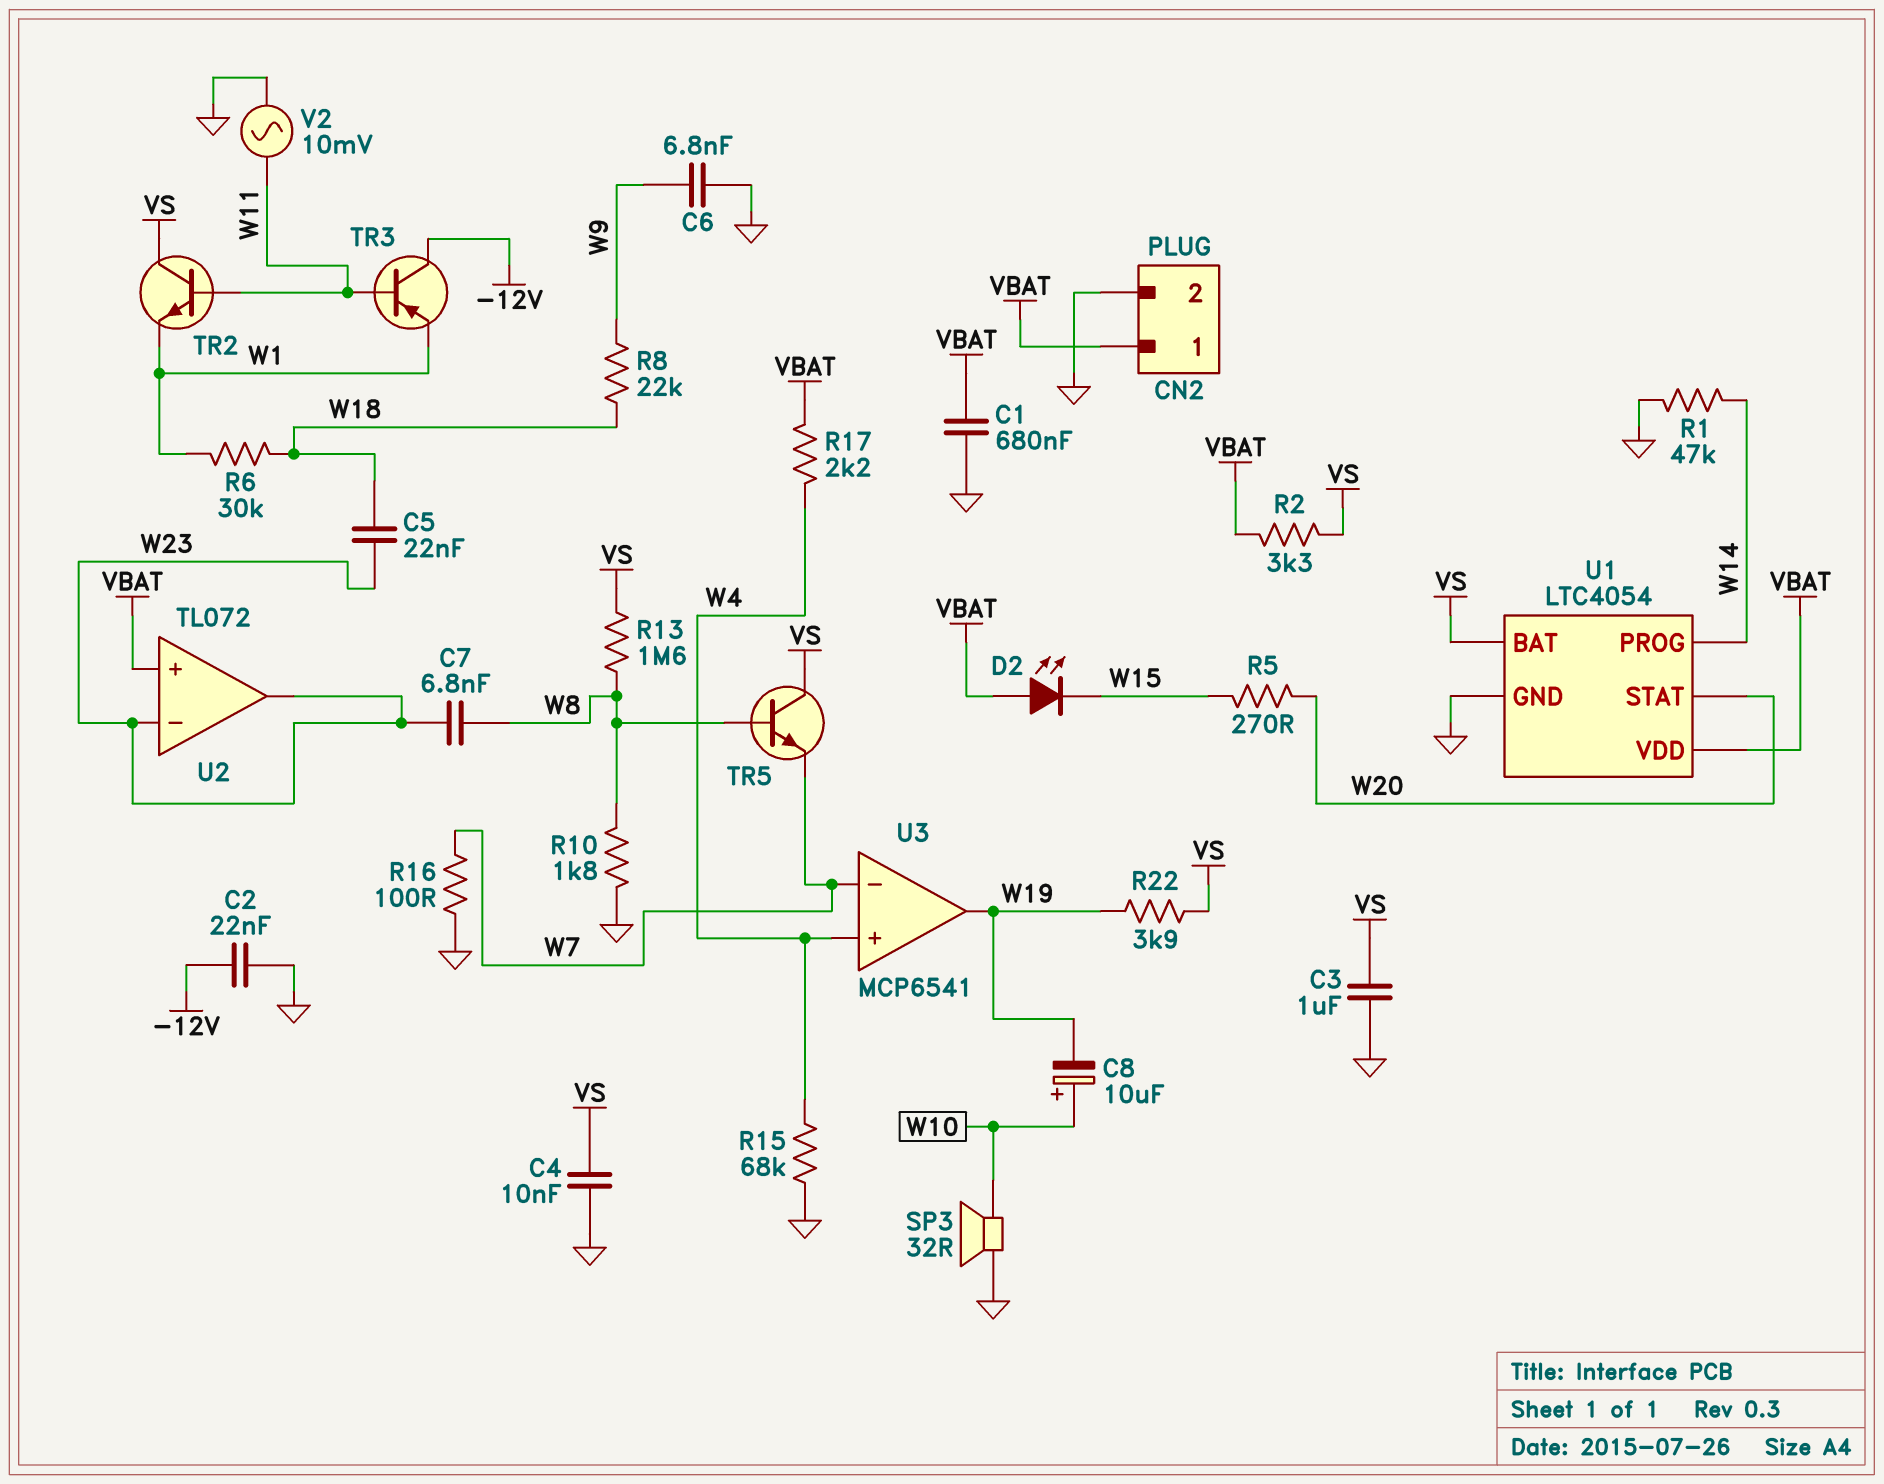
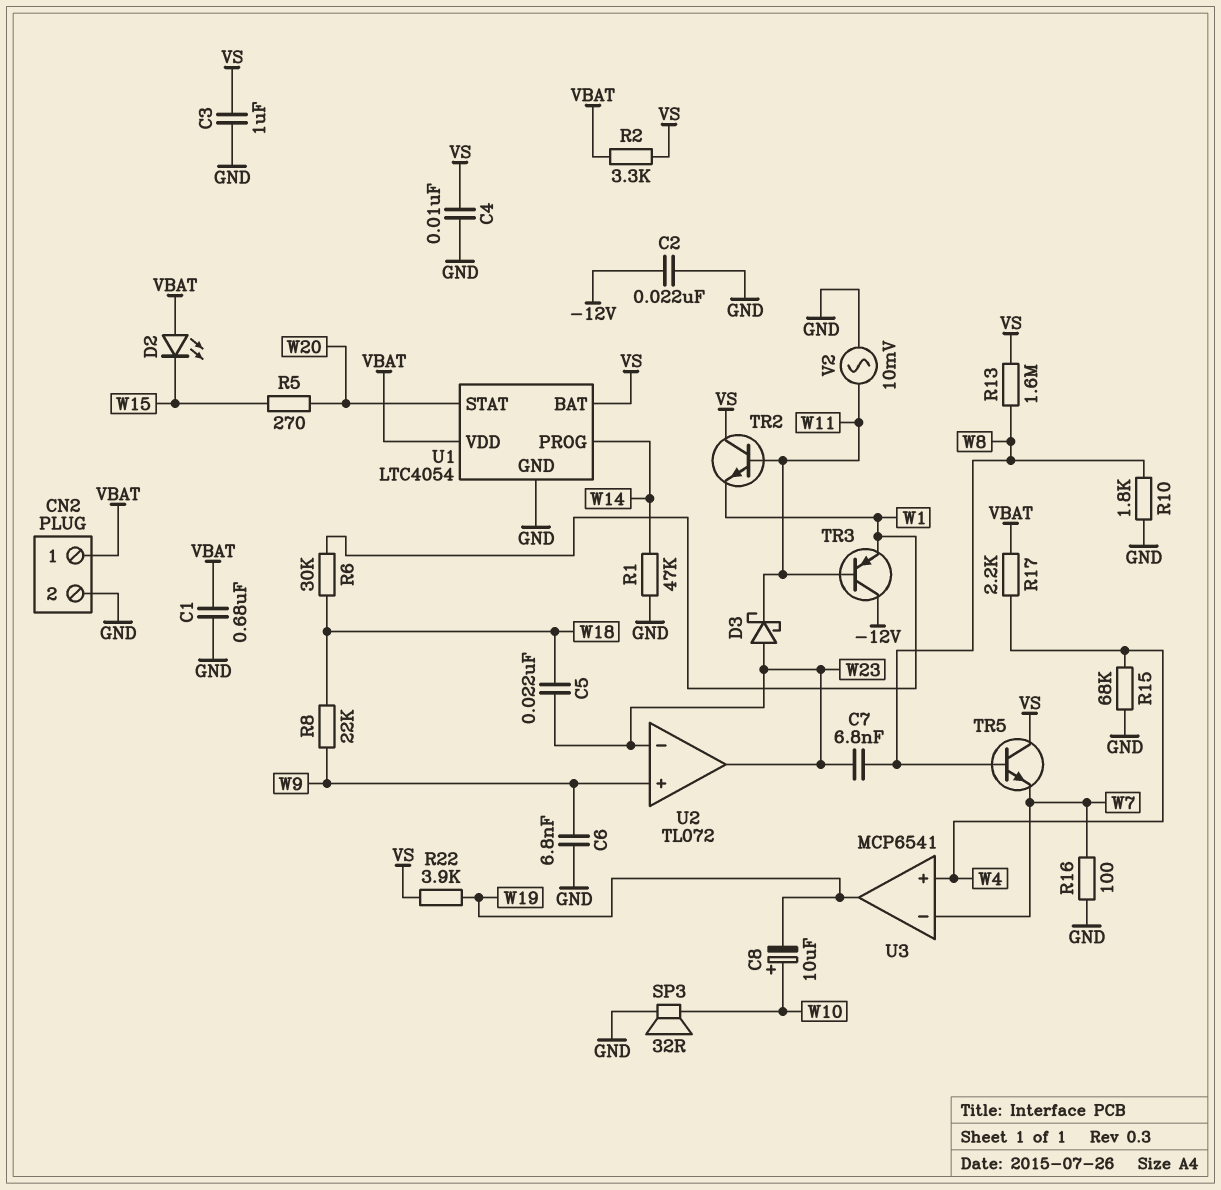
D3: none -> schottky (A W23, K W11)
U2 pin in+: VBAT -> W9

